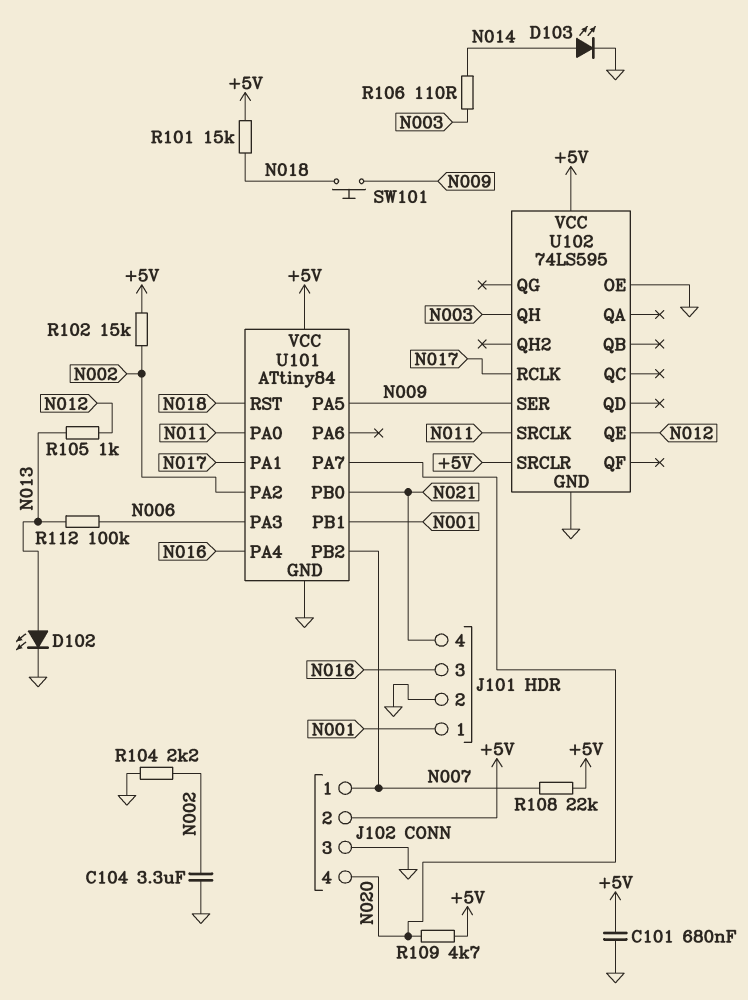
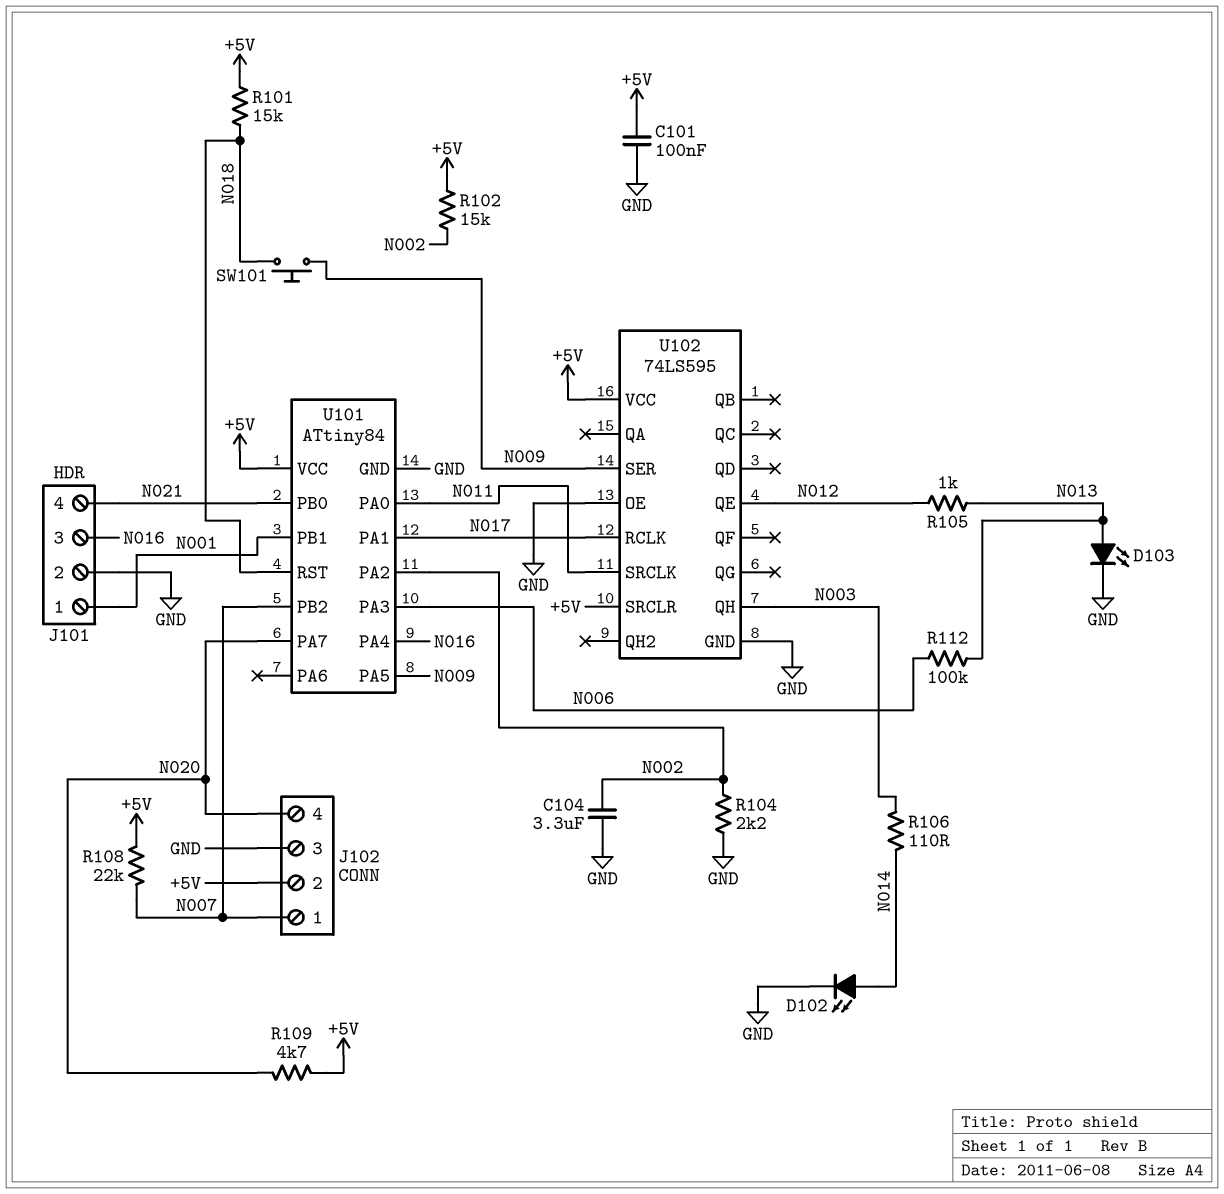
C101: 680nF (+5V, GND) -> 100nF (+5V, GND)
D102: LED (A N013, K GND) -> LED (A N014, K GND)
D103: LED (A N014, K GND) -> LED (A N013, K GND)

